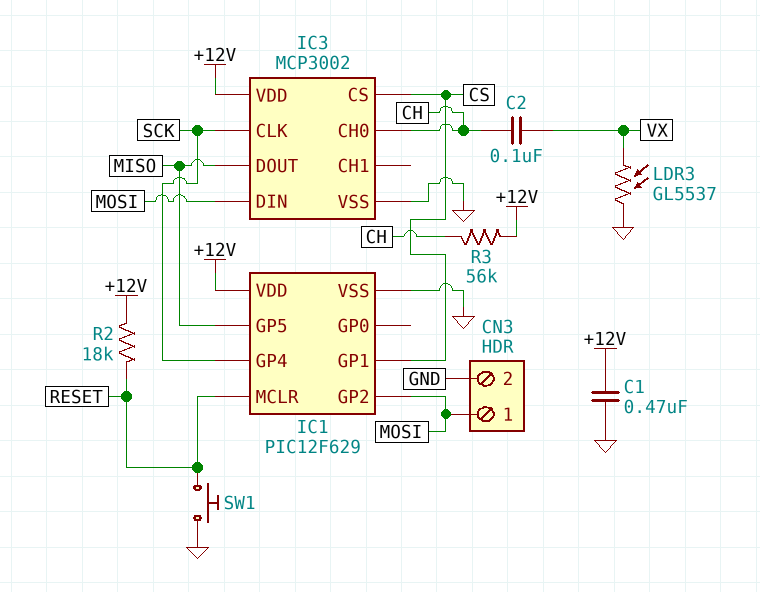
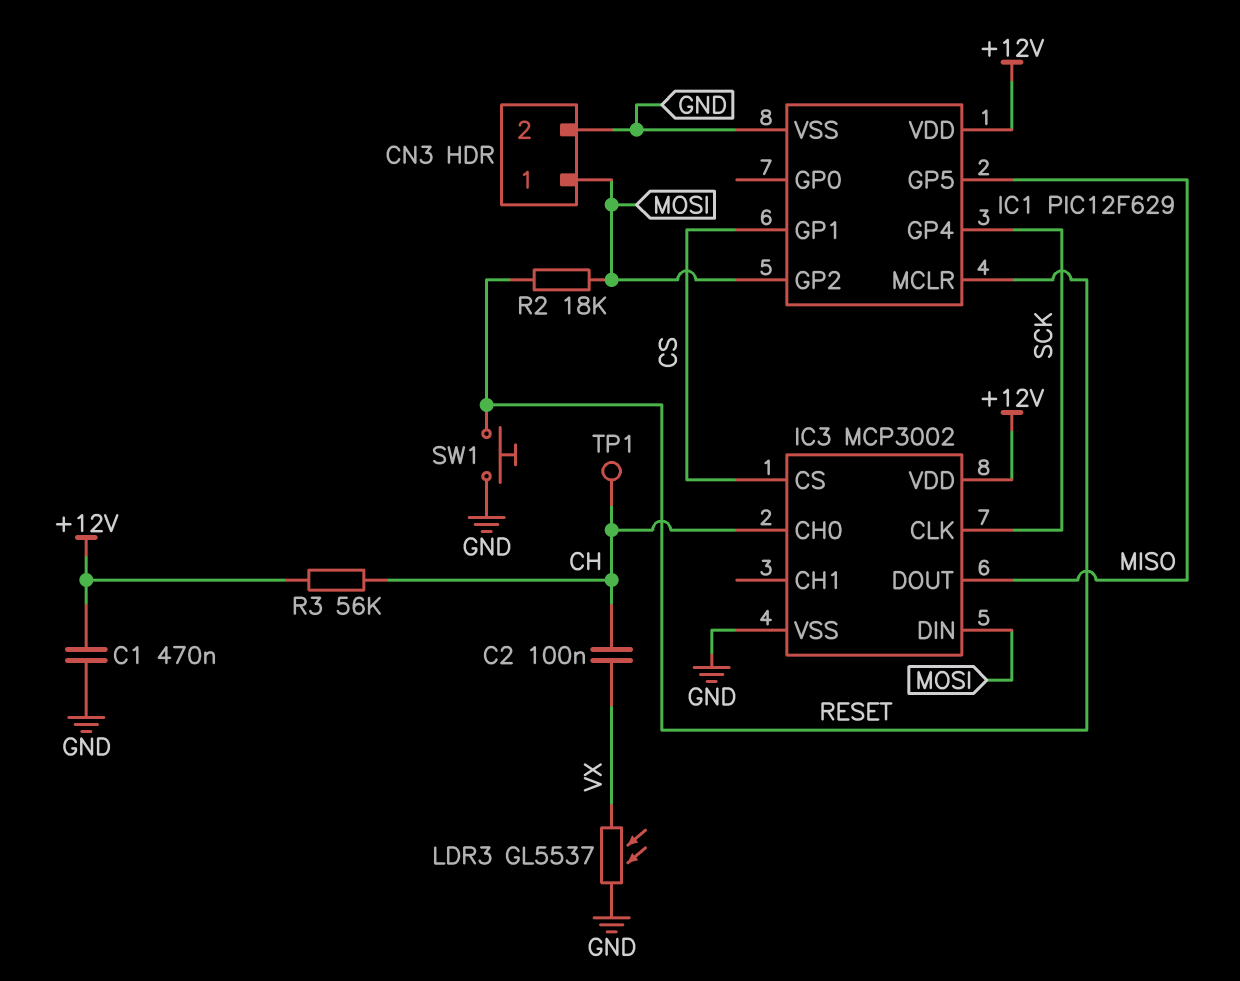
R2: 18k (+12V, RESET) -> 18k (MOSI, RESET)
TP1: none -> test point (CH)

